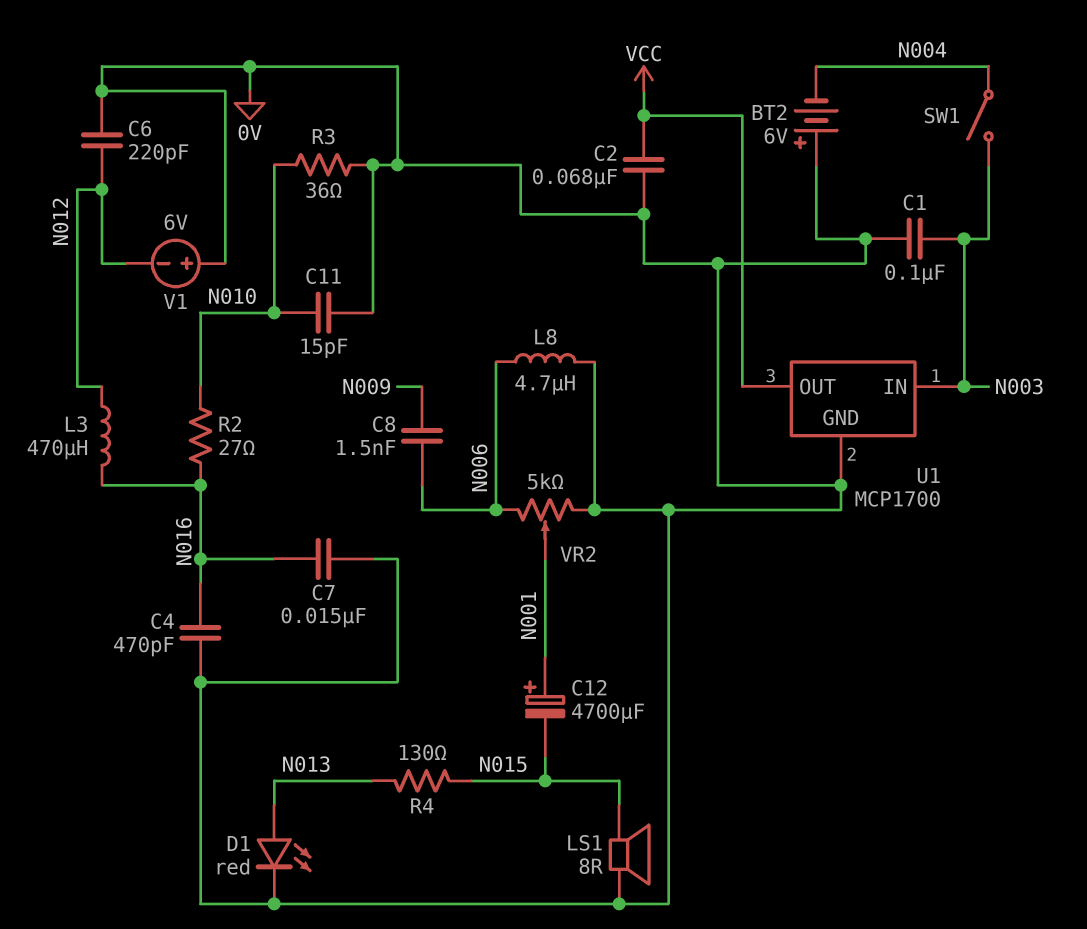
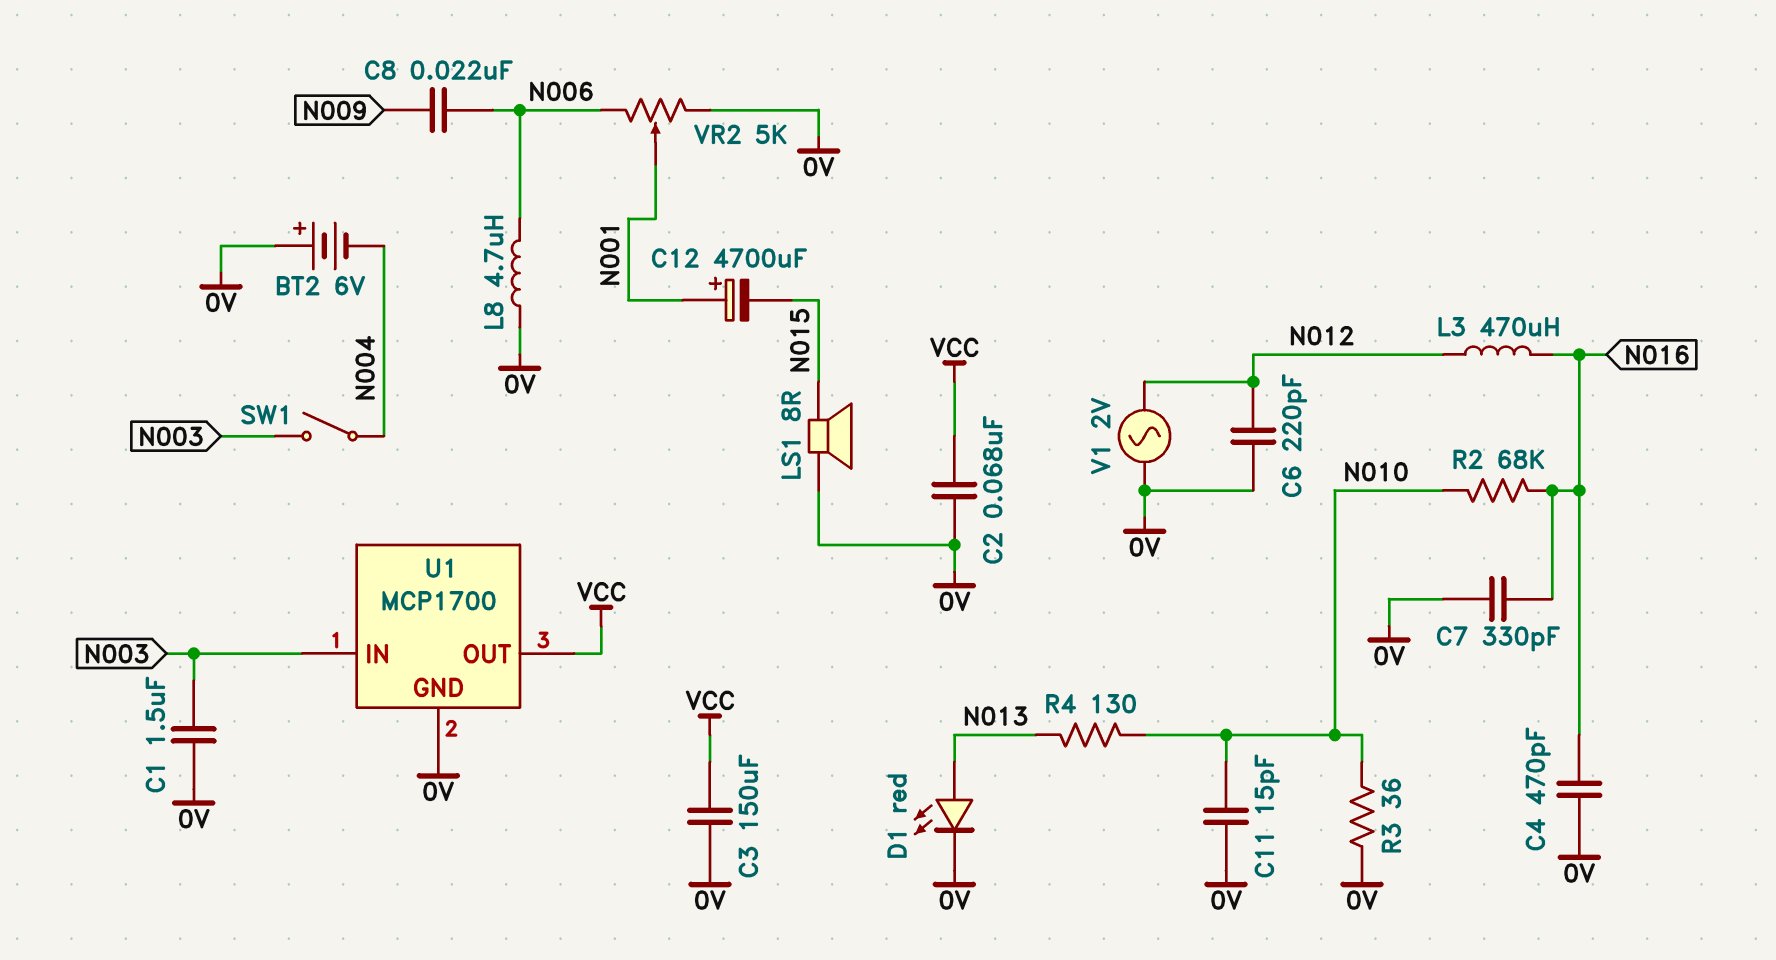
C1: 100nF (0V, N003) -> 1.5uF (0V, N003)
C3: none -> 150uF (0V, VCC)
C7: 15nF (0V, N016) -> 330pF (0V, N016)
C8: 1.5nF (N006, N009) -> 22nF (N006, N009)
R2: 27 (N010, N016) -> 68k (N010, N016)
R4: 130 (N013, N015) -> 130 (N010, N013)
V1: 6V (plus 0V, minus N012) -> AC 2V (0V, N012)

